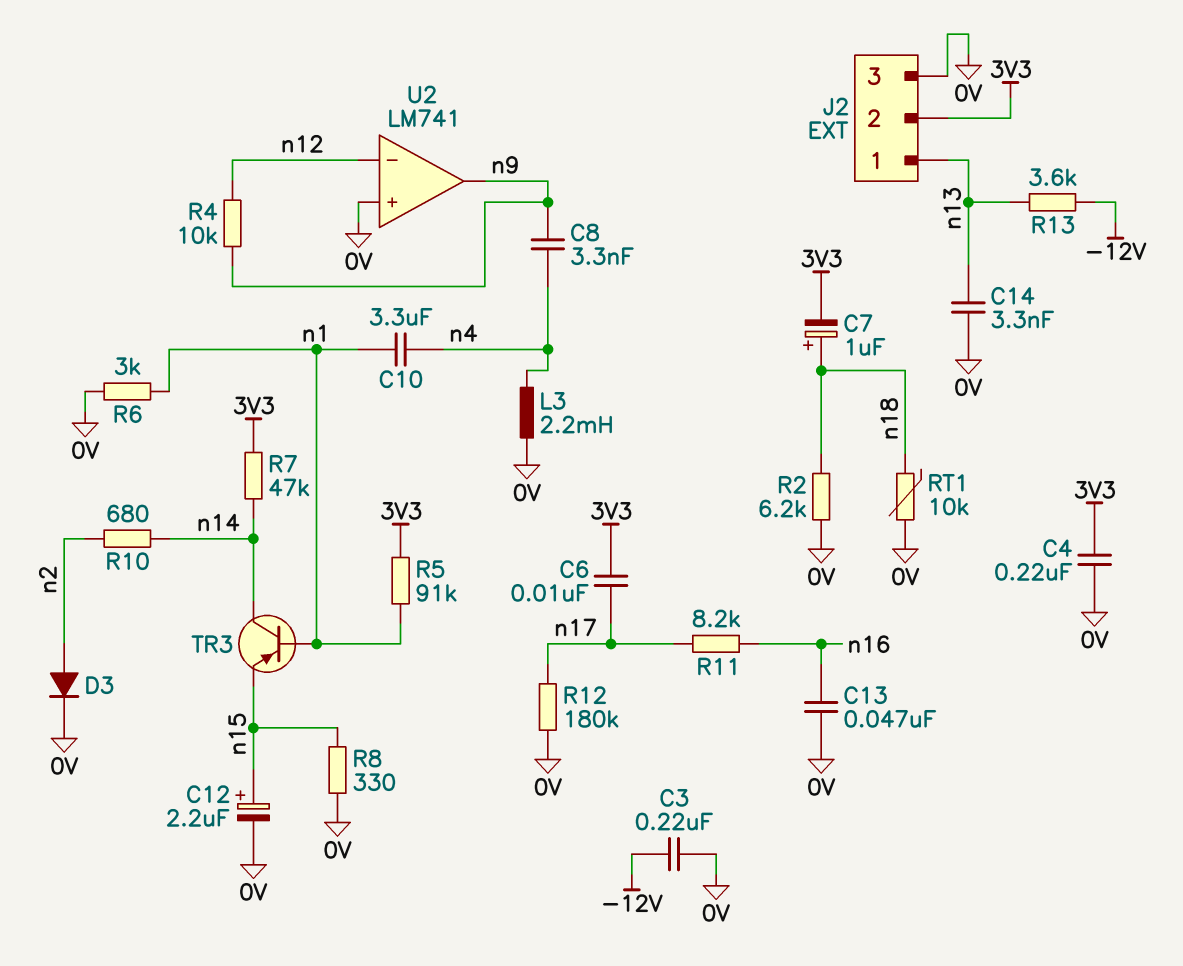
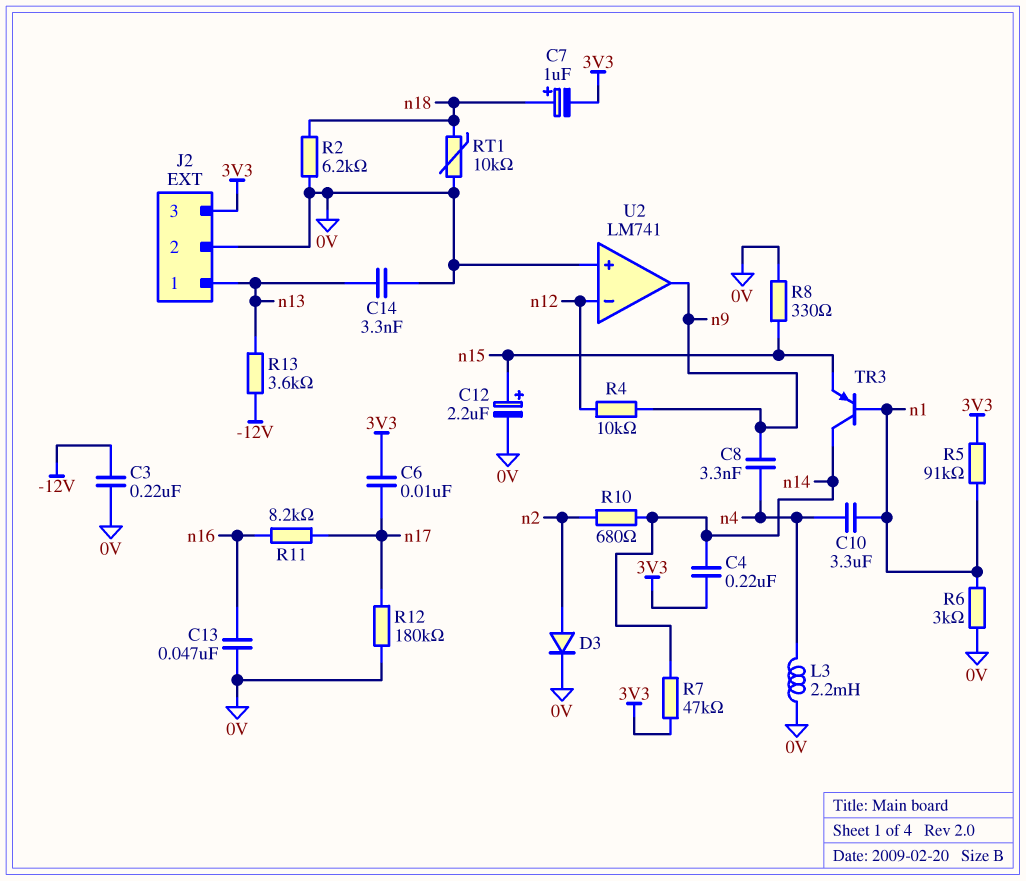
C4: 220nF (0V, 3V3) -> 220nF (3V3, n14)
J2 pin 2: 3V3 -> 0V
J2 pin 3: 0V -> 3V3

